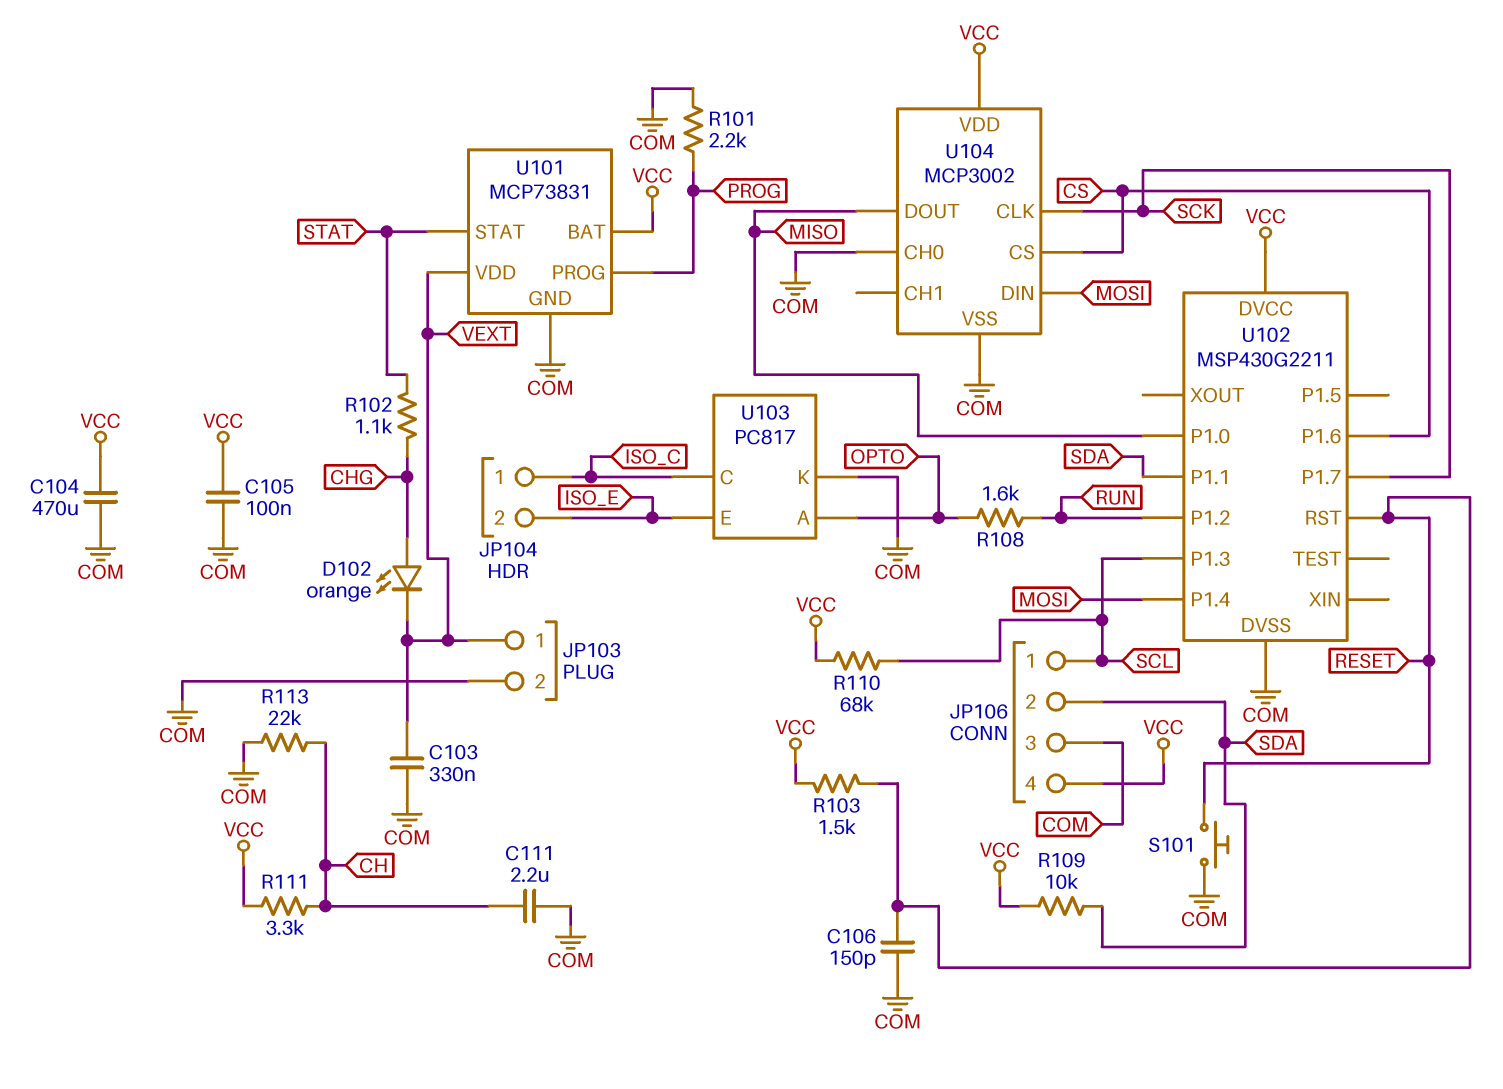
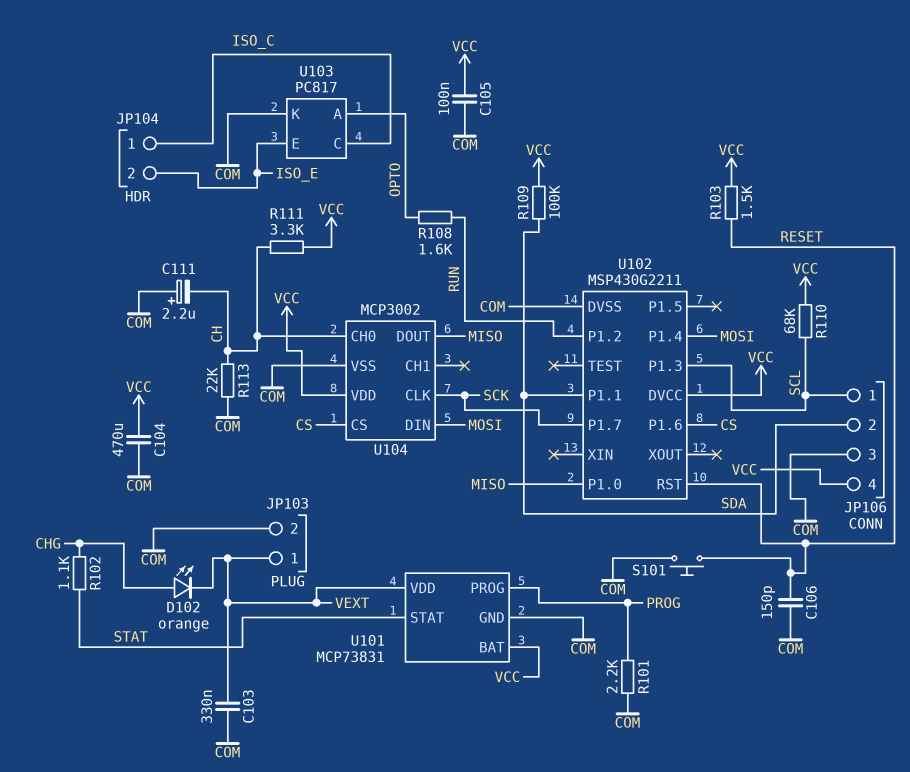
C111: 2.2uF (CH, COM) -> 2.2uF (plus COM, minus CH)
R109: 10k (SDA, VCC) -> 100k (SDA, VCC)
U104 pin CH0: COM -> CH

